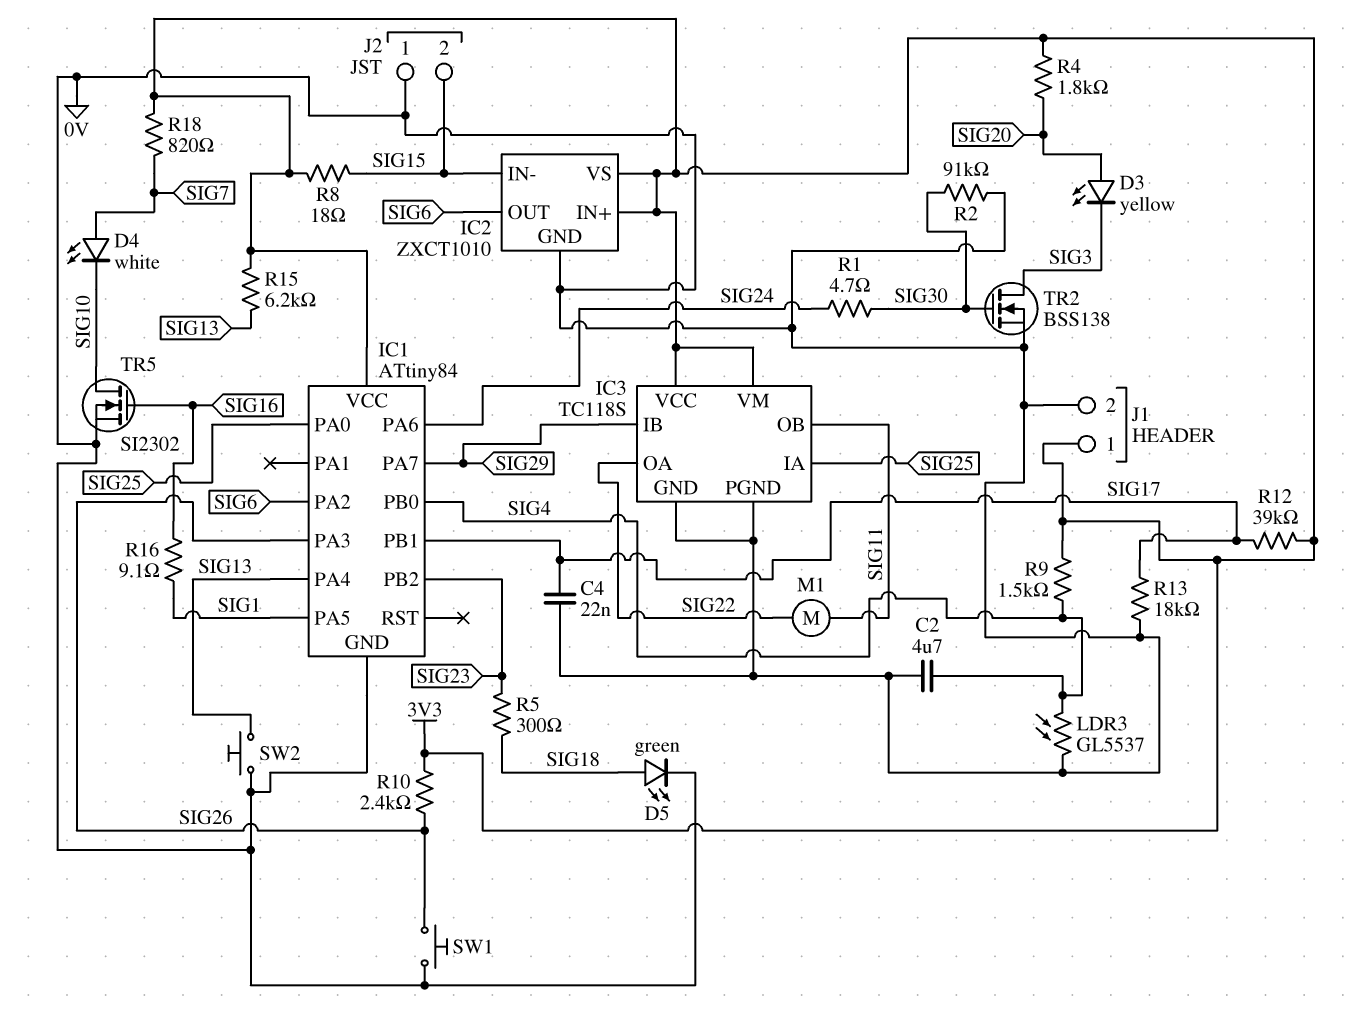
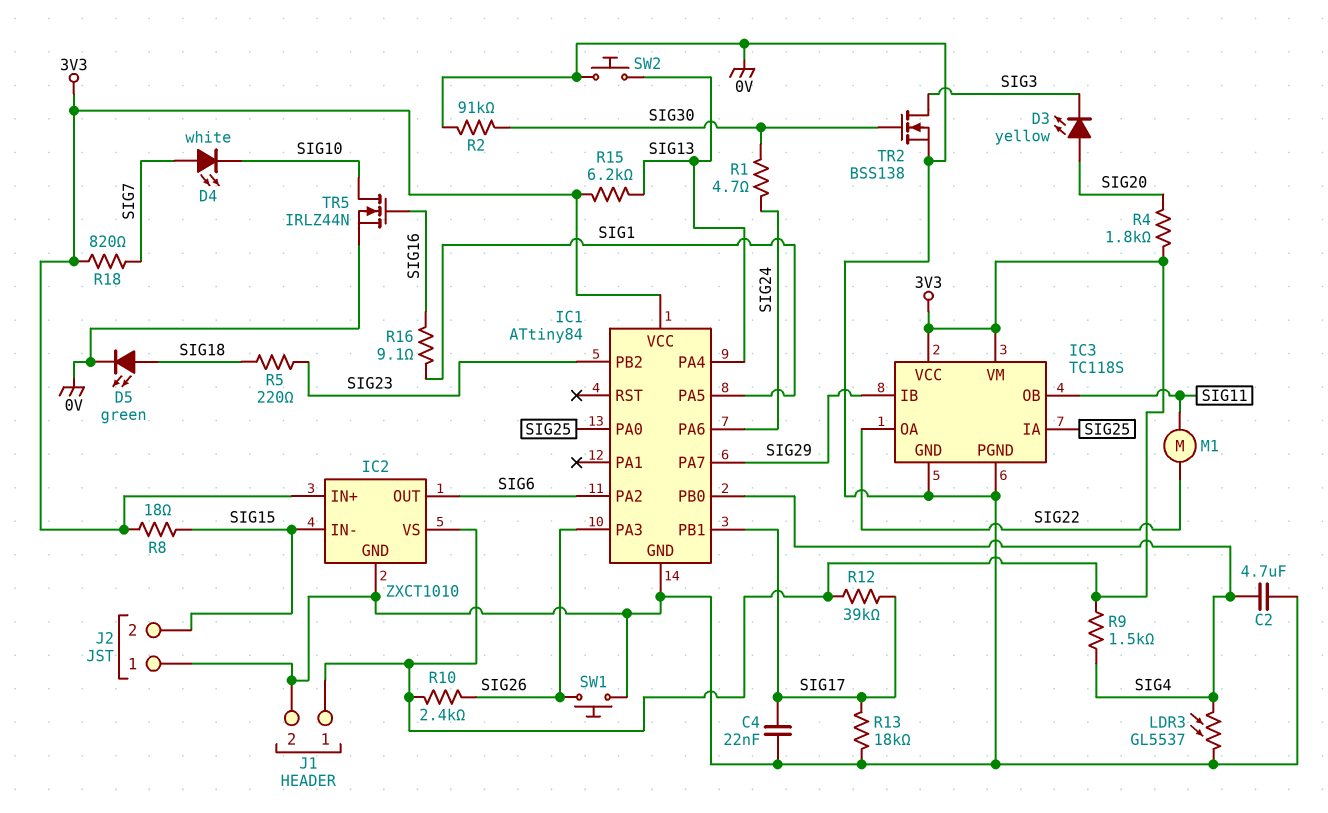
R5: 300 (SIG18, SIG23) -> 220 (SIG18, SIG23)
TR5: NMOS SI2302 (G SIG16, D SIG10, S 0V) -> NMOS IRLZ44N (G SIG16, D SIG10, S 0V)

